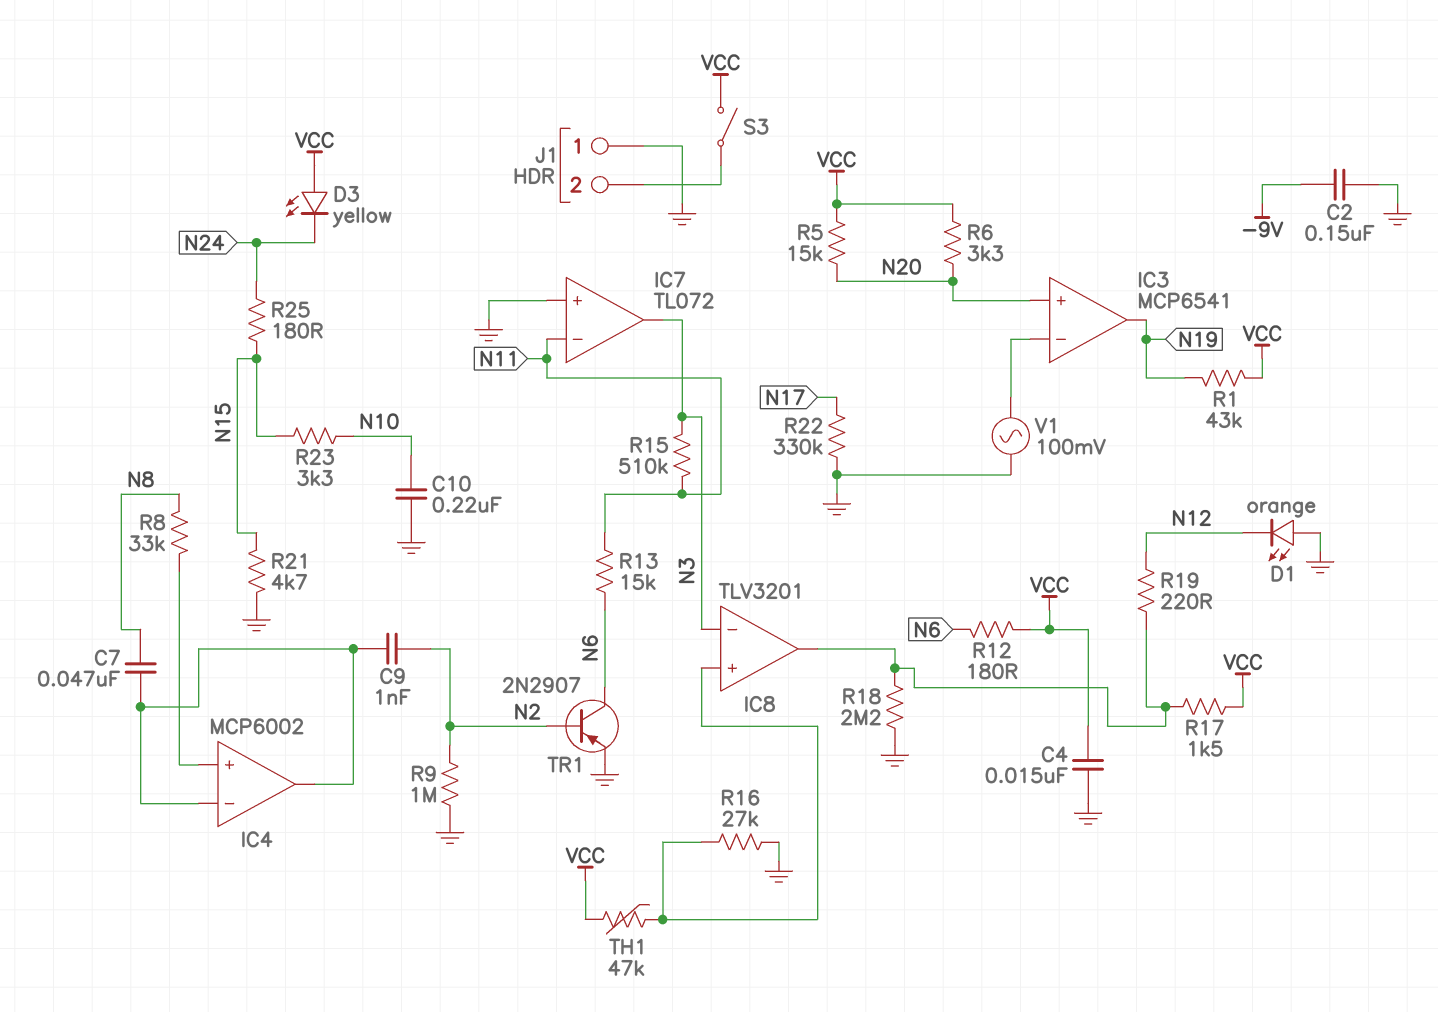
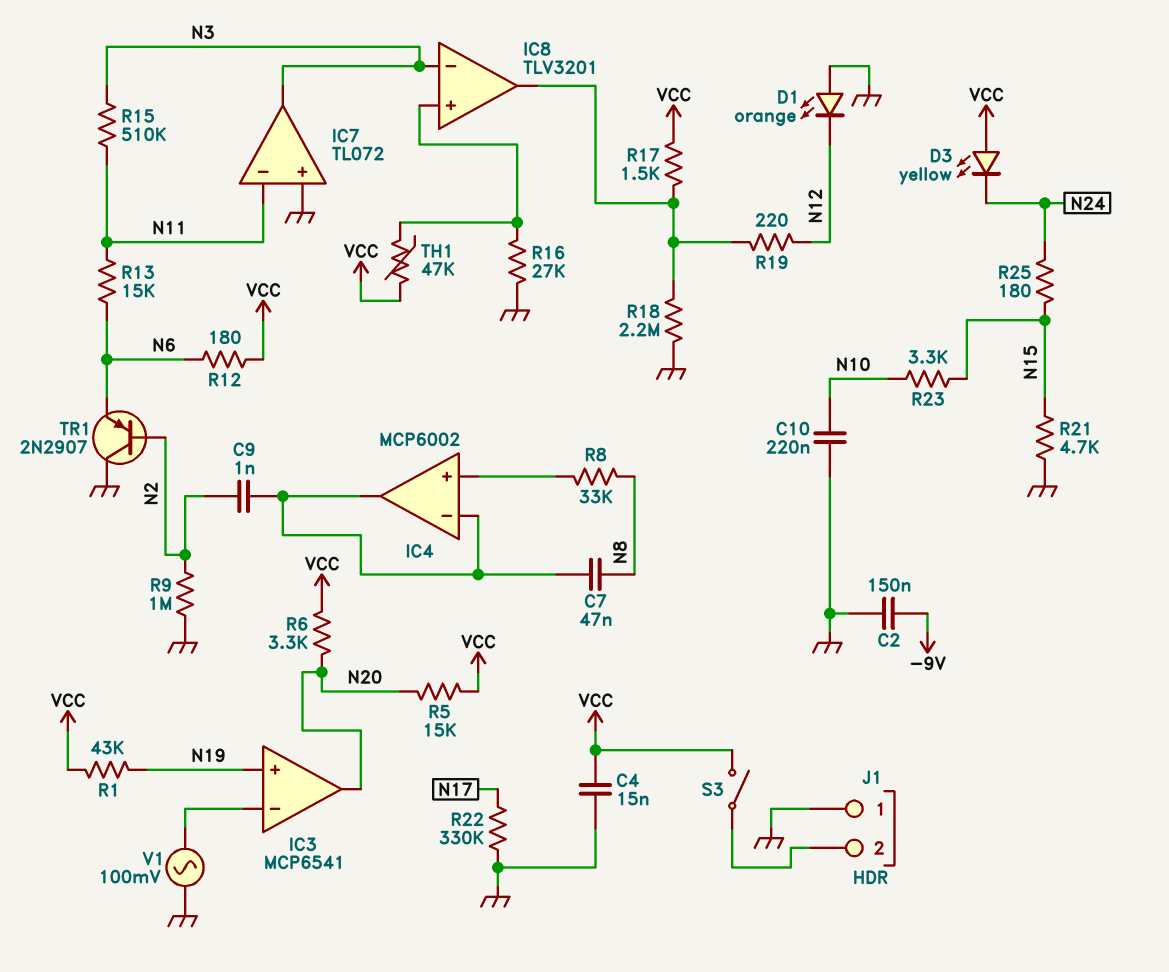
IC3 pin in+: N20 -> N19
IC3 pin out: N19 -> N20
TR1: PNP 2N2907 (B N2, C N6, E GND) -> PNP 2N2907 (B N2, C GND, E N6)

